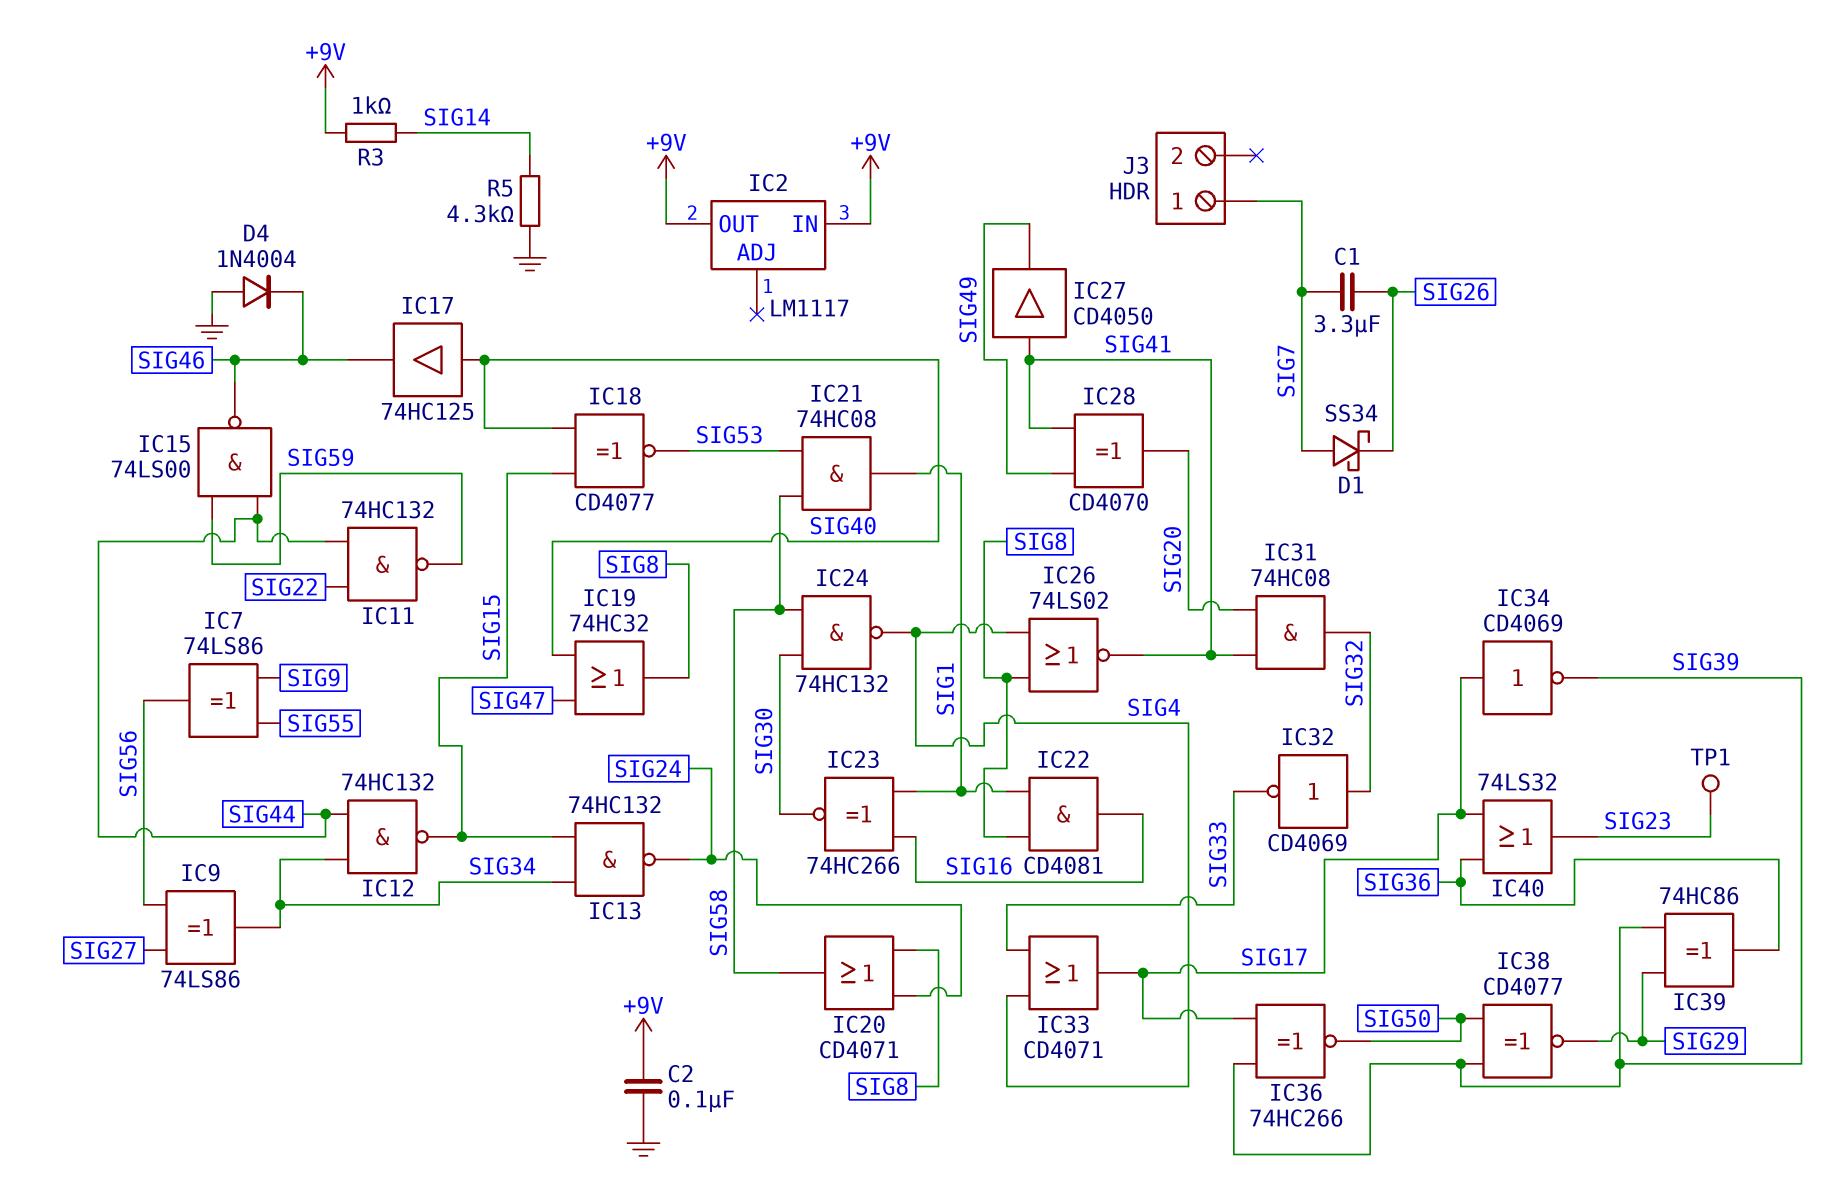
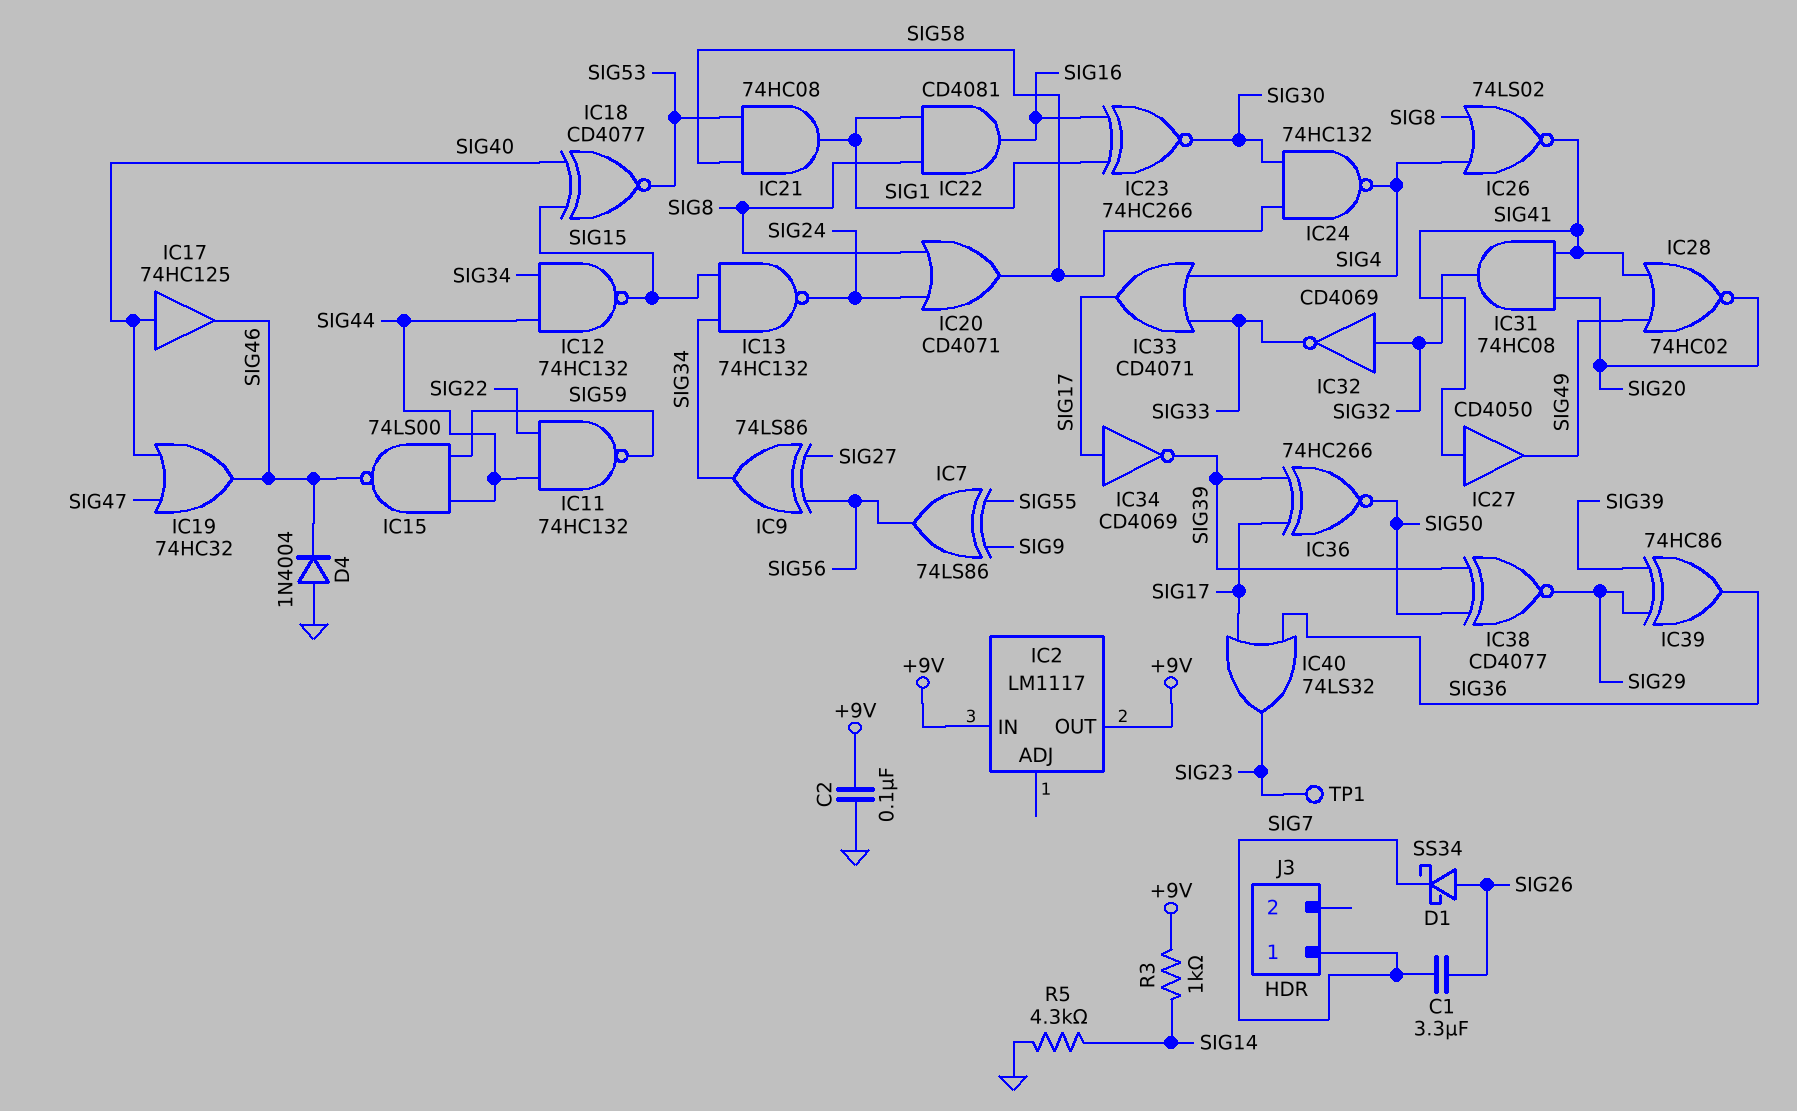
D1: schottky SS34 (A SIG7, K SIG26) -> schottky SS34 (A SIG26, K SIG7)
IC19: OR 74HC32 (in SIG40, in SIG47, out SIG8) -> OR 74HC32 (in SIG40, in SIG47, out SIG46)
IC28: XOR CD4070 (in SIG41, in SIG49, out SIG20) -> NOR 74HC02 (in SIG41, in SIG49, out SIG20)

